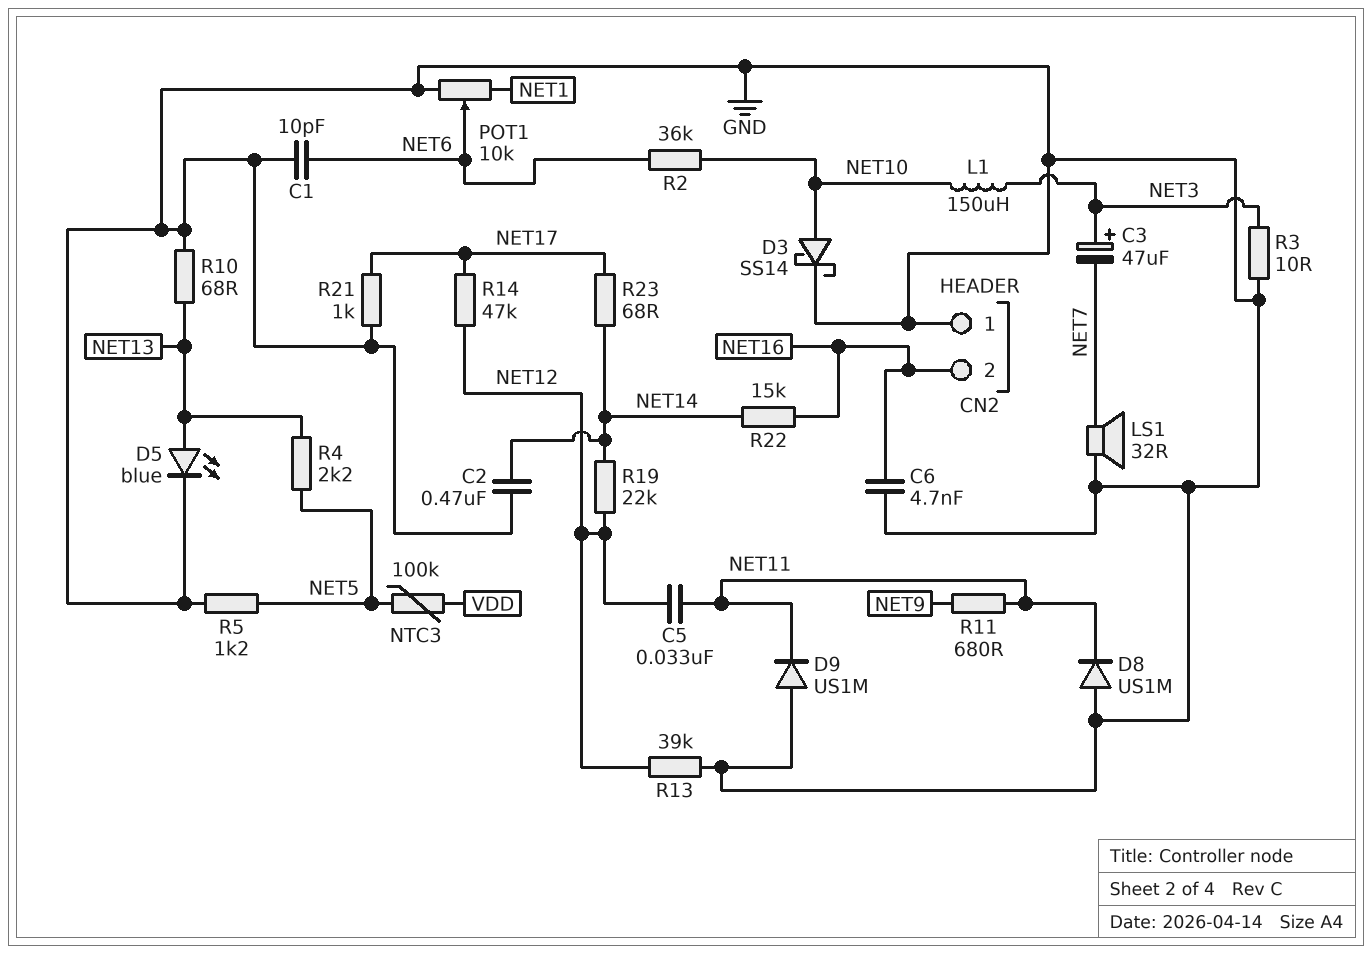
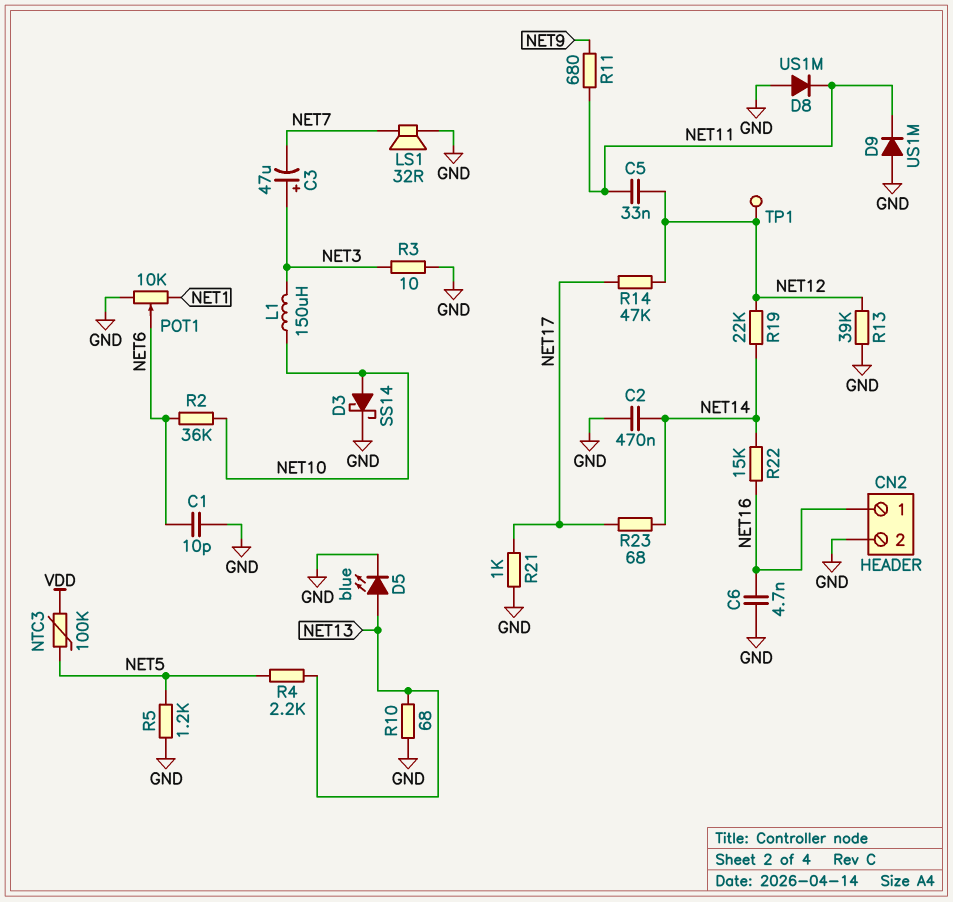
CN2 pin 1: GND -> NET16
CN2 pin 2: NET16 -> GND
TP1: none -> test point (NET12)

